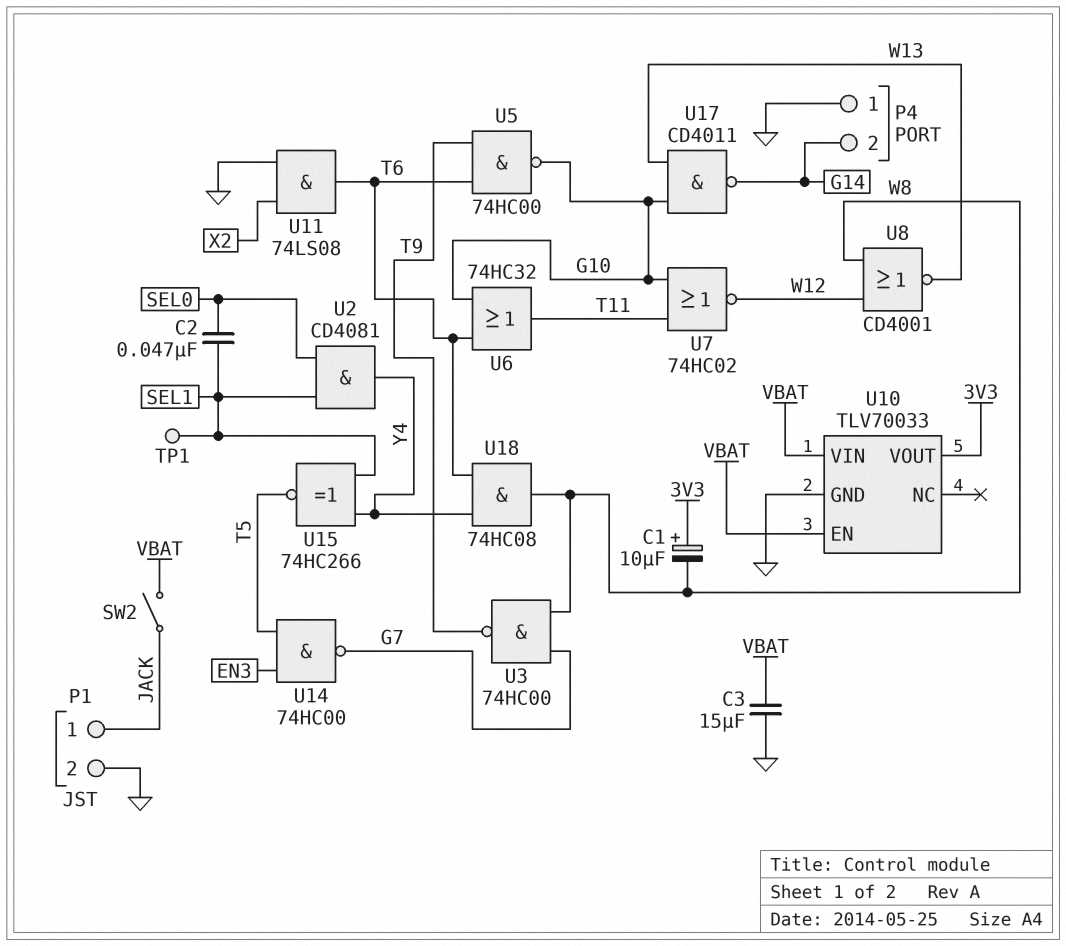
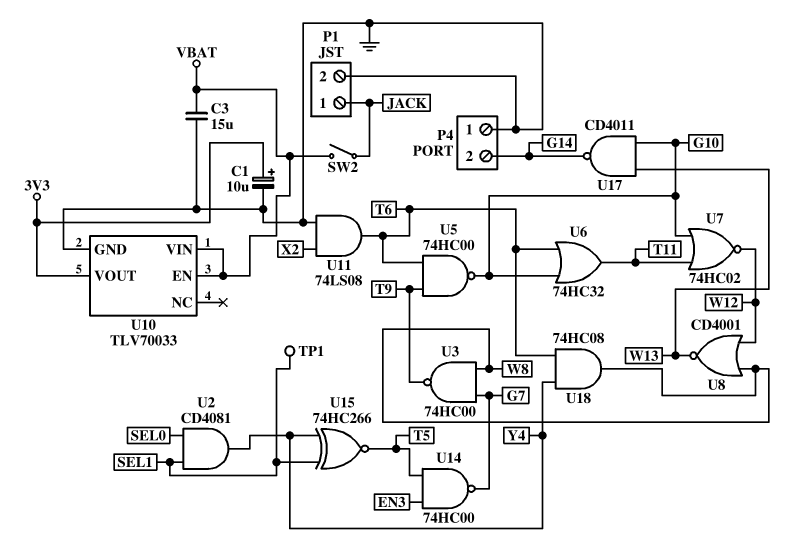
C1: 10uF (plus 3V3, minus W8) -> 10uF (plus 3V3, minus GND)
C2: 47nF (SEL0, SEL1) -> none

